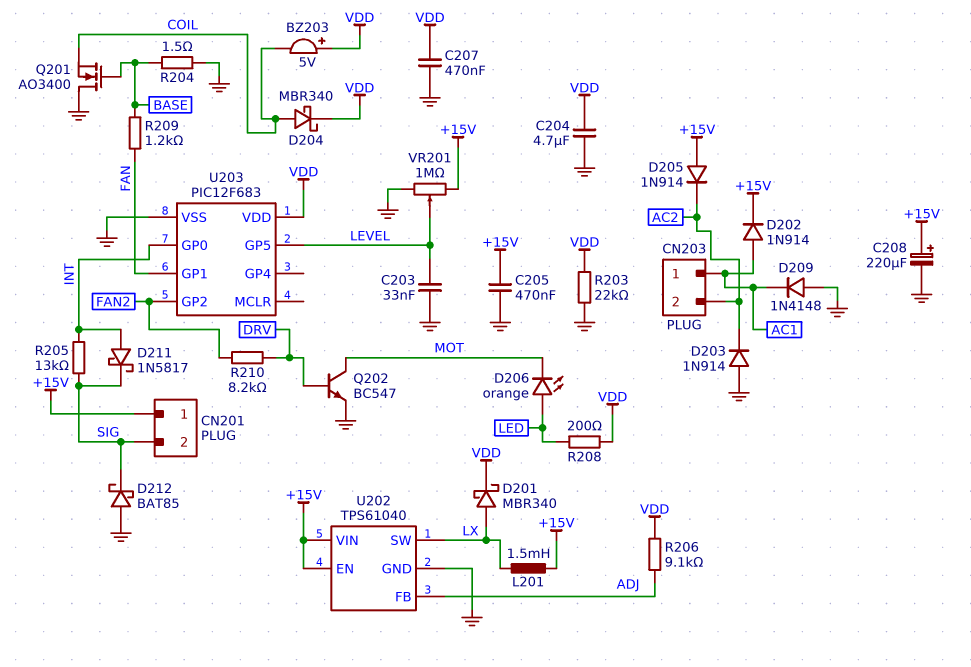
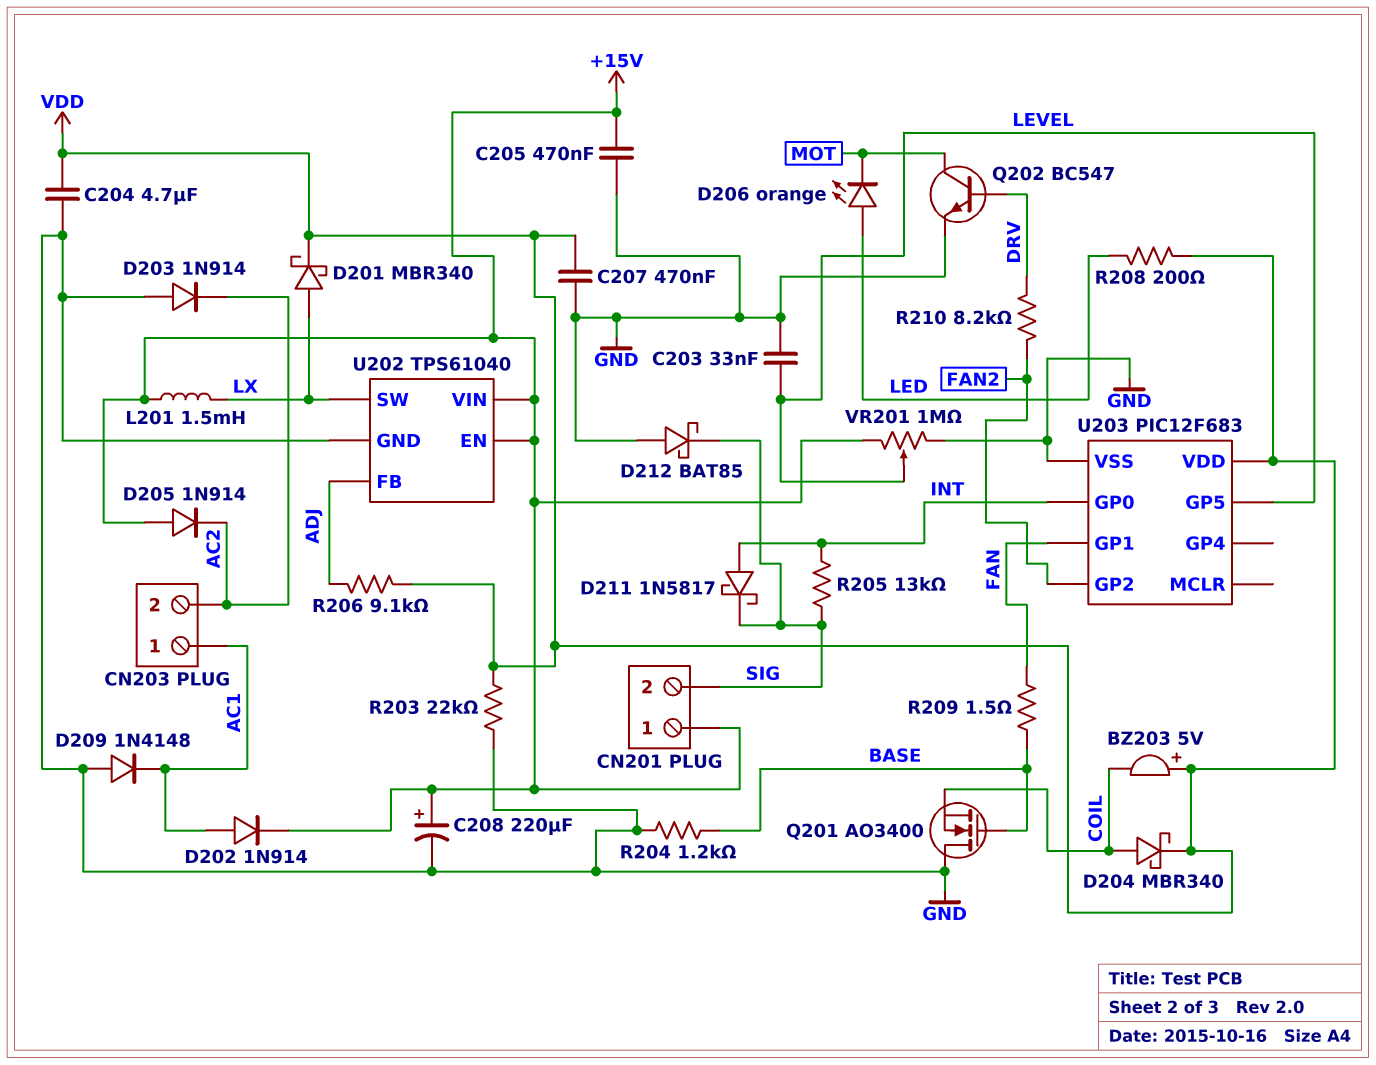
R204: 1.5 (BASE, GND) -> 1.2k (BASE, GND)
R209: 1.2k (BASE, FAN) -> 1.5 (BASE, FAN)

